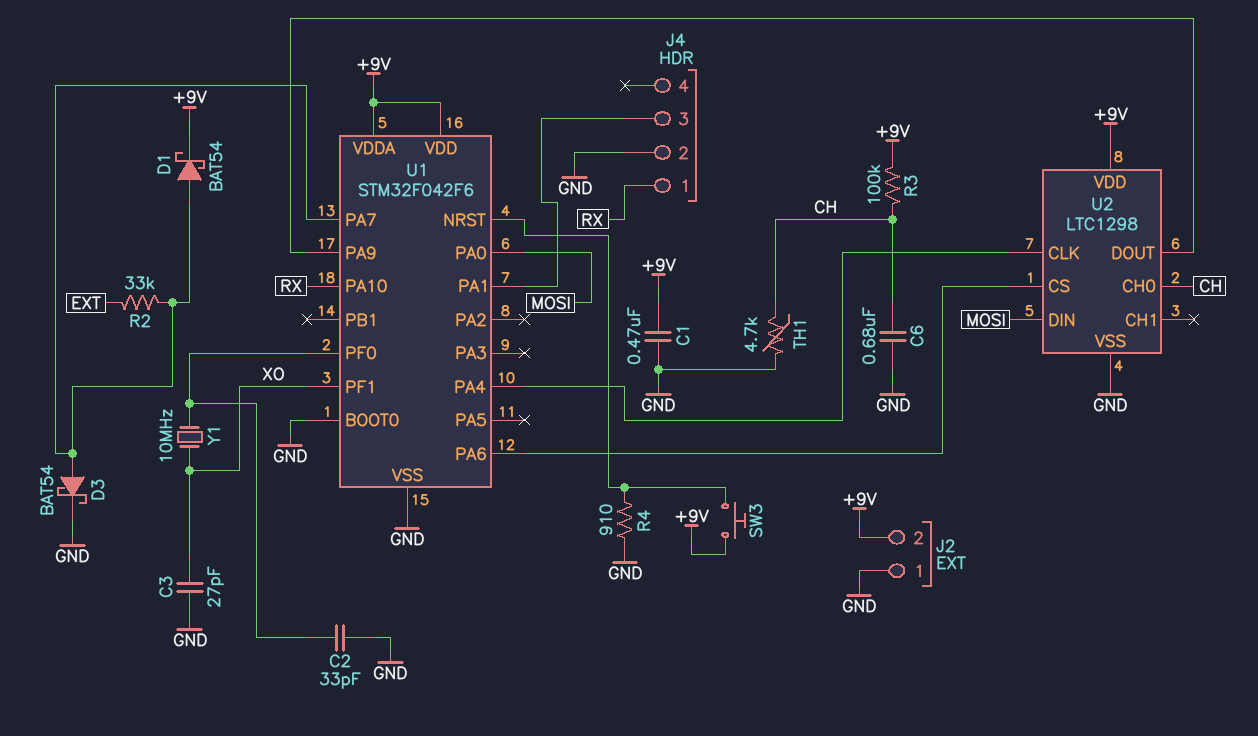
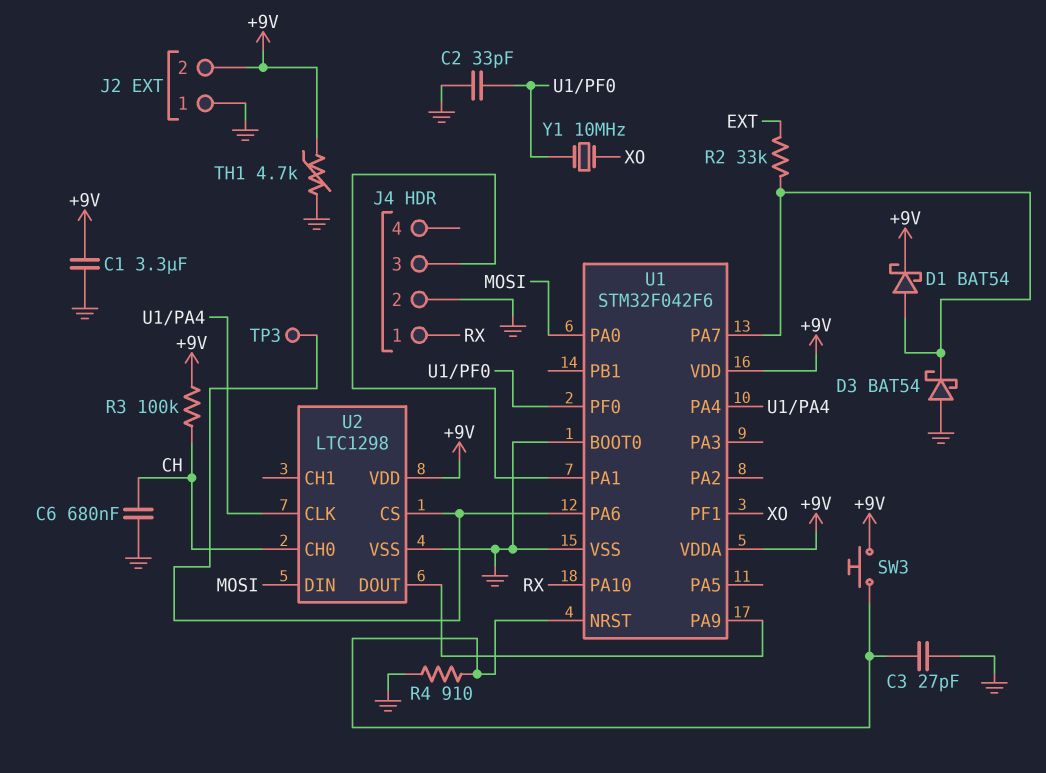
C1: 470nF (+9V, GND) -> 3.3uF (+9V, GND)
C3: 27pF (GND, XO) -> 27pF (GND, U1/NRST)
D3: schottky BAT54 (A U1/PA7, K GND) -> schottky BAT54 (A GND, K U1/PA7)
TH1: 4.7k (CH, GND) -> 4.7k (+9V, GND)
TP3: none -> test point (U1/PA6)

